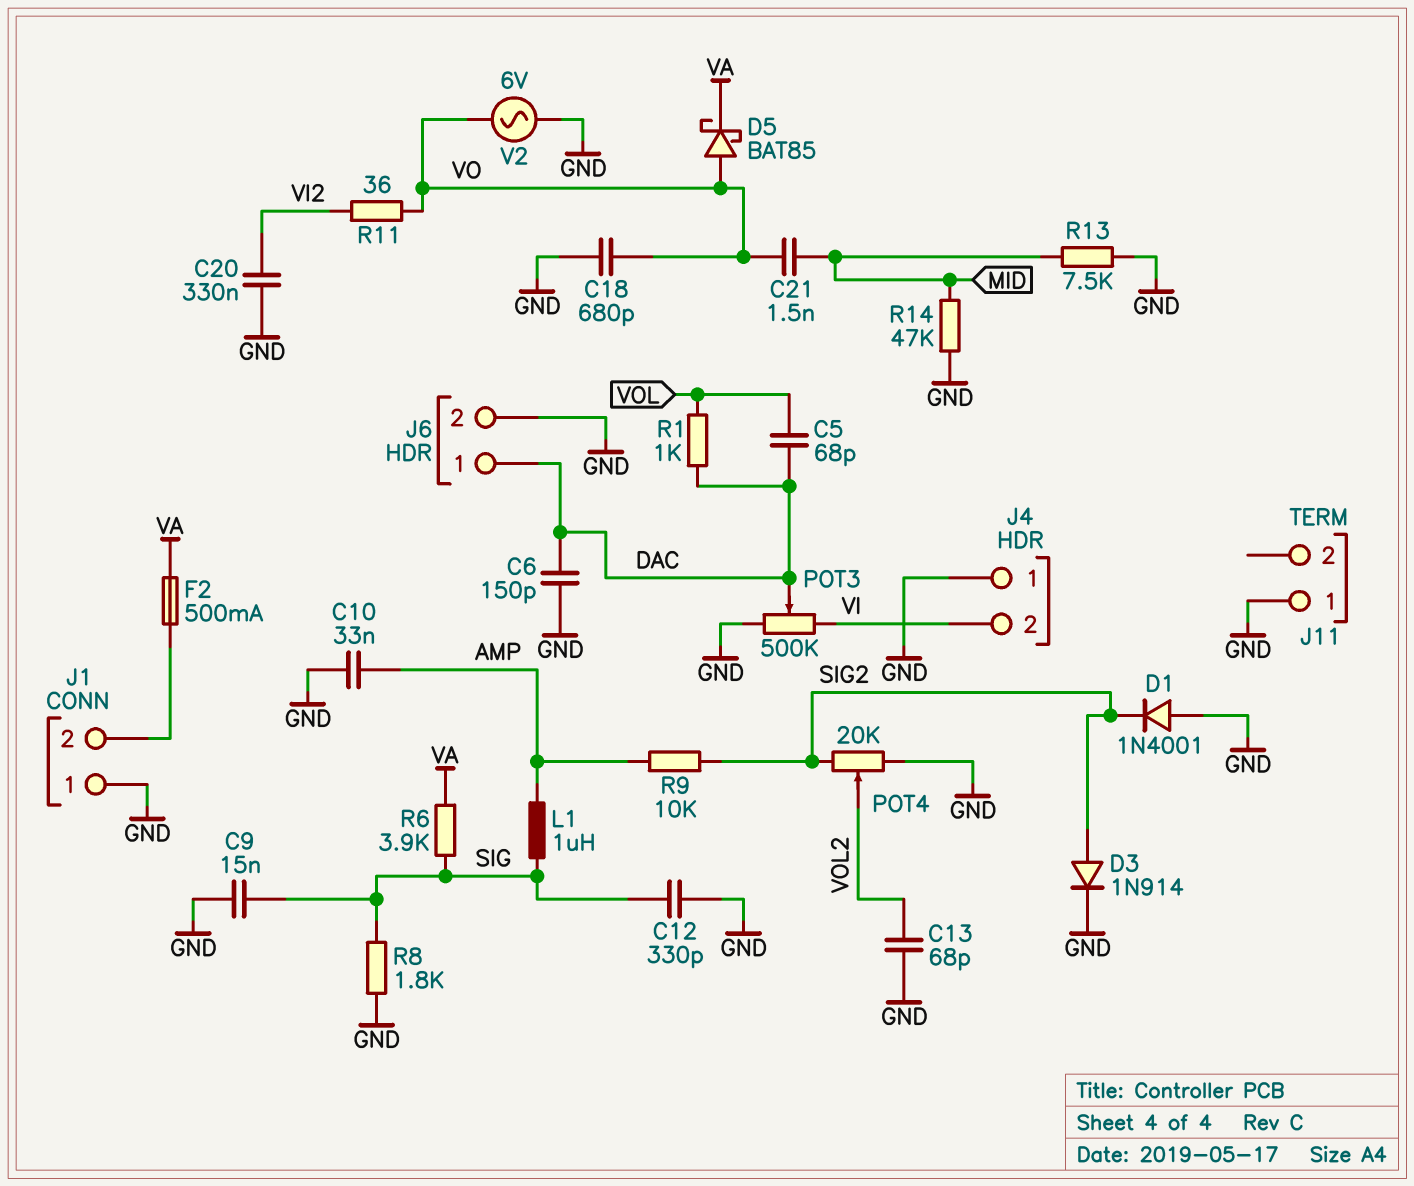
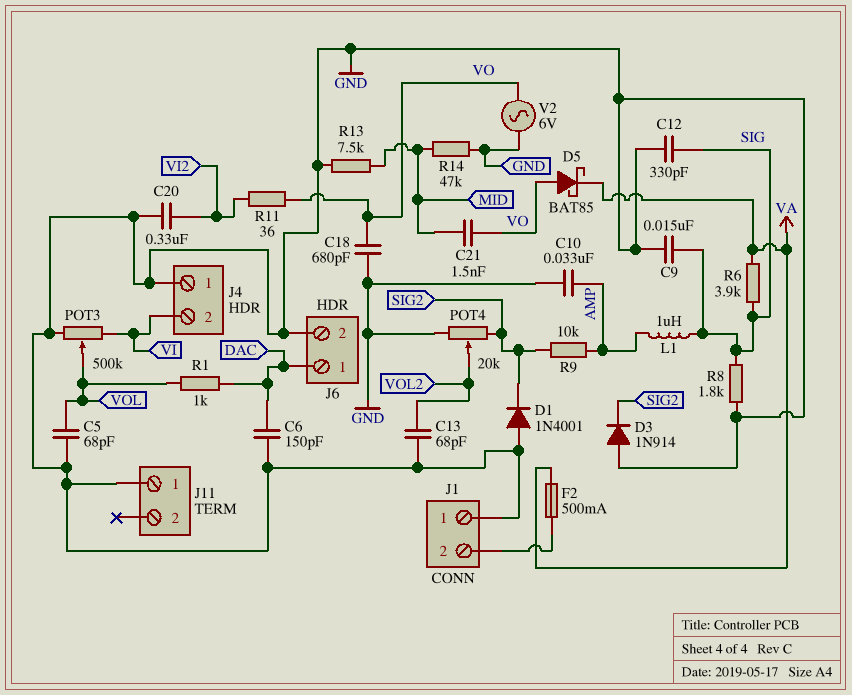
C5: 68pF (DAC, VOL) -> 68pF (GND, VOL)
D3: diode 1N914 (A SIG2, K GND) -> diode 1N914 (A GND, K SIG2)
POT3: 500k (GND, VI, wiper DAC) -> 500k (GND, VI, wiper VOL)

